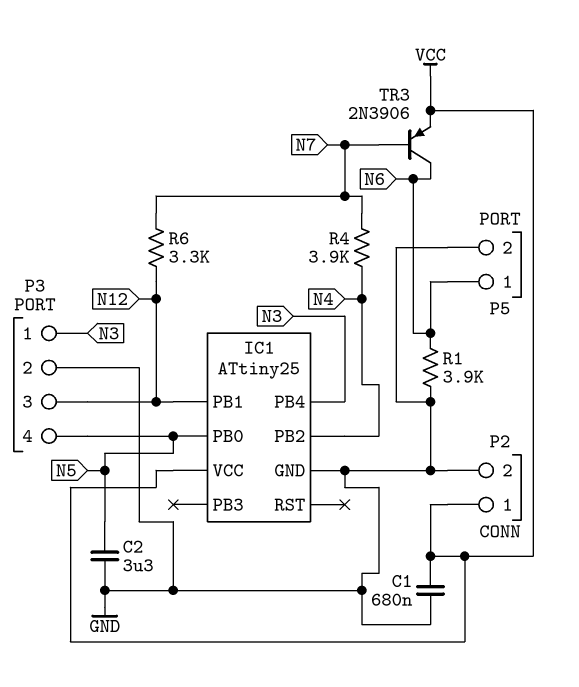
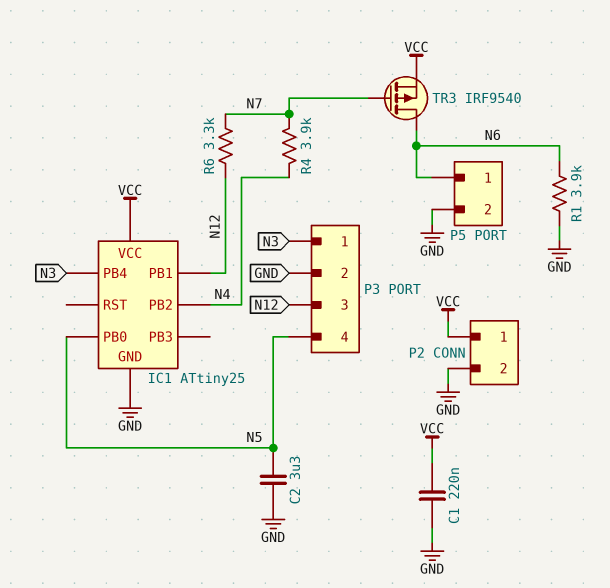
C1: 680nF (GND, VCC) -> 220nF (GND, VCC)
TR3: PNP 2N3906 (B N7, C N6, E VCC) -> PMOS IRF9540 (G N7, D N6, S VCC)

